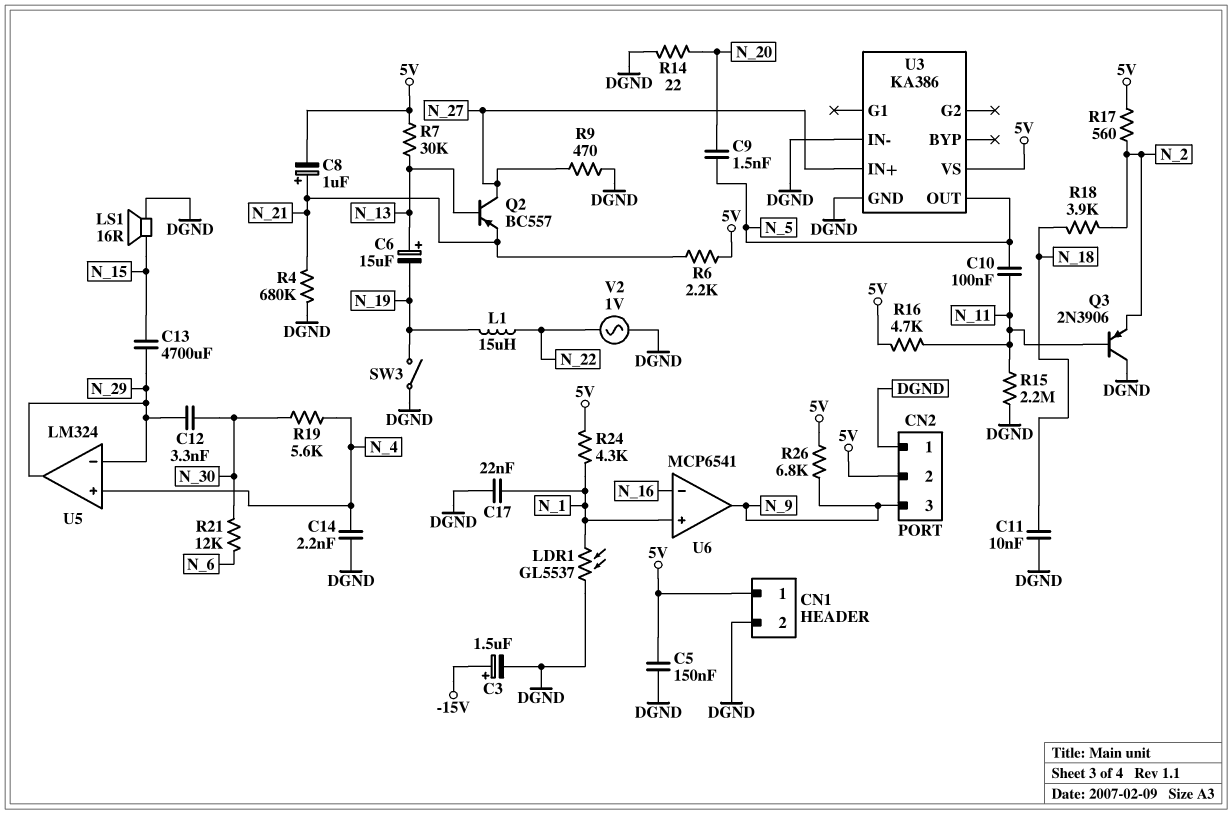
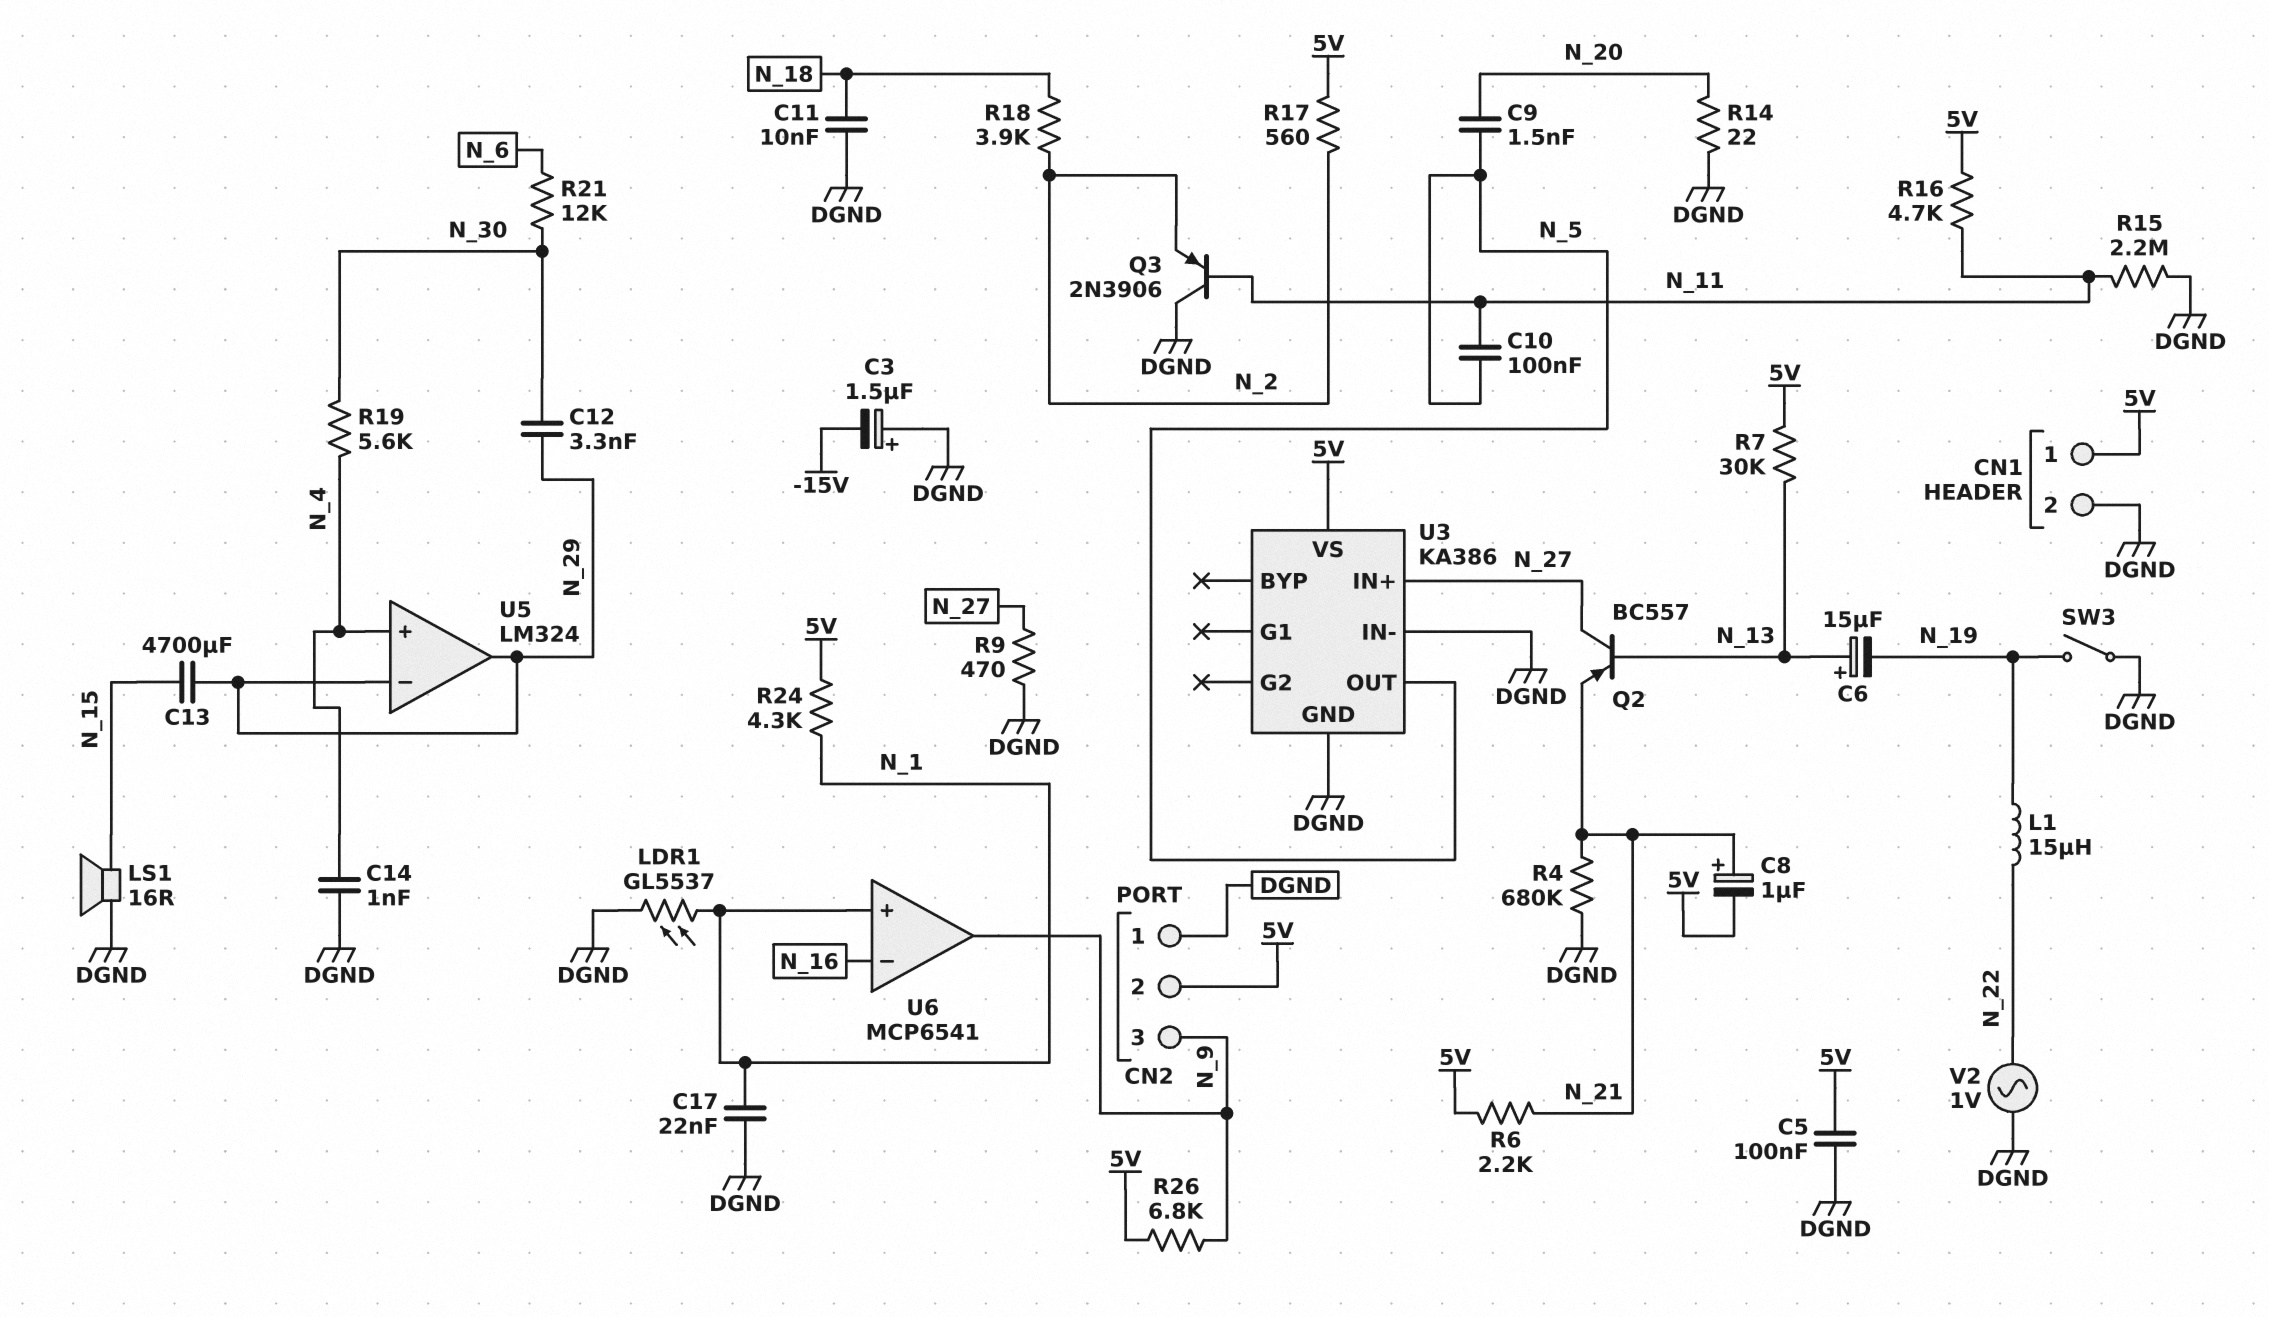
C3: 1.5uF (plus -15V, minus DGND) -> 1.5uF (plus DGND, minus -15V)
C5: 150nF (5V, DGND) -> 100nF (5V, DGND)
C14: 2.2nF (DGND, N_4) -> 1nF (DGND, N_4)

